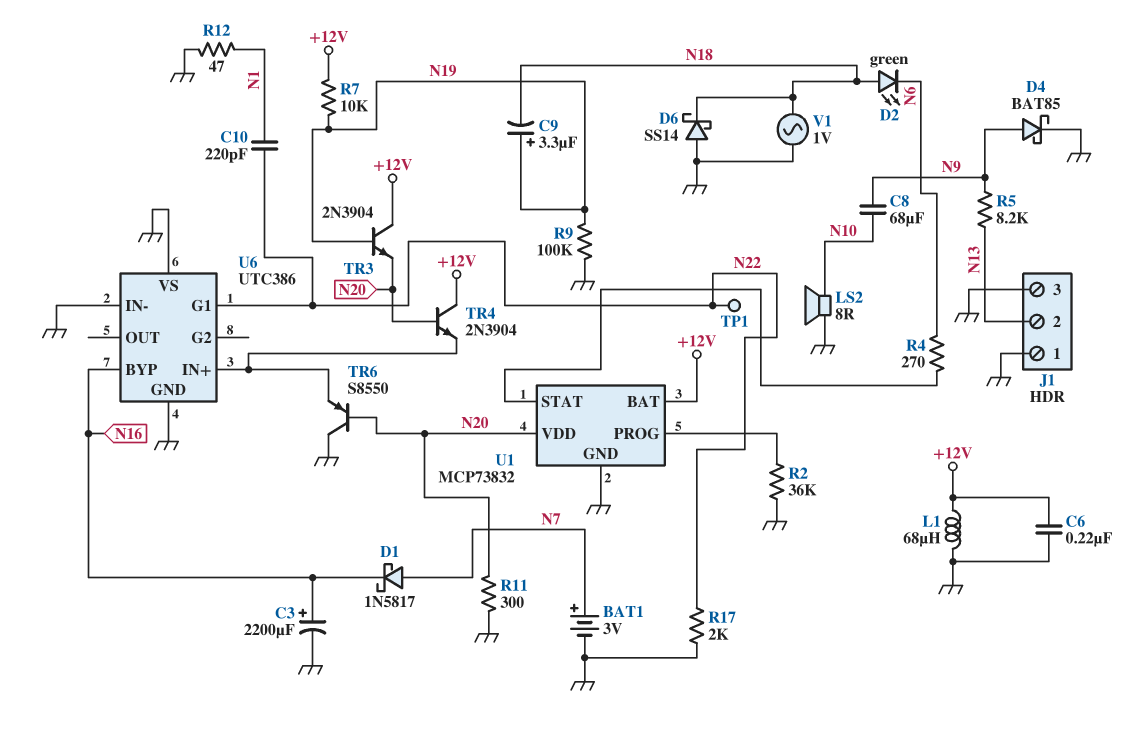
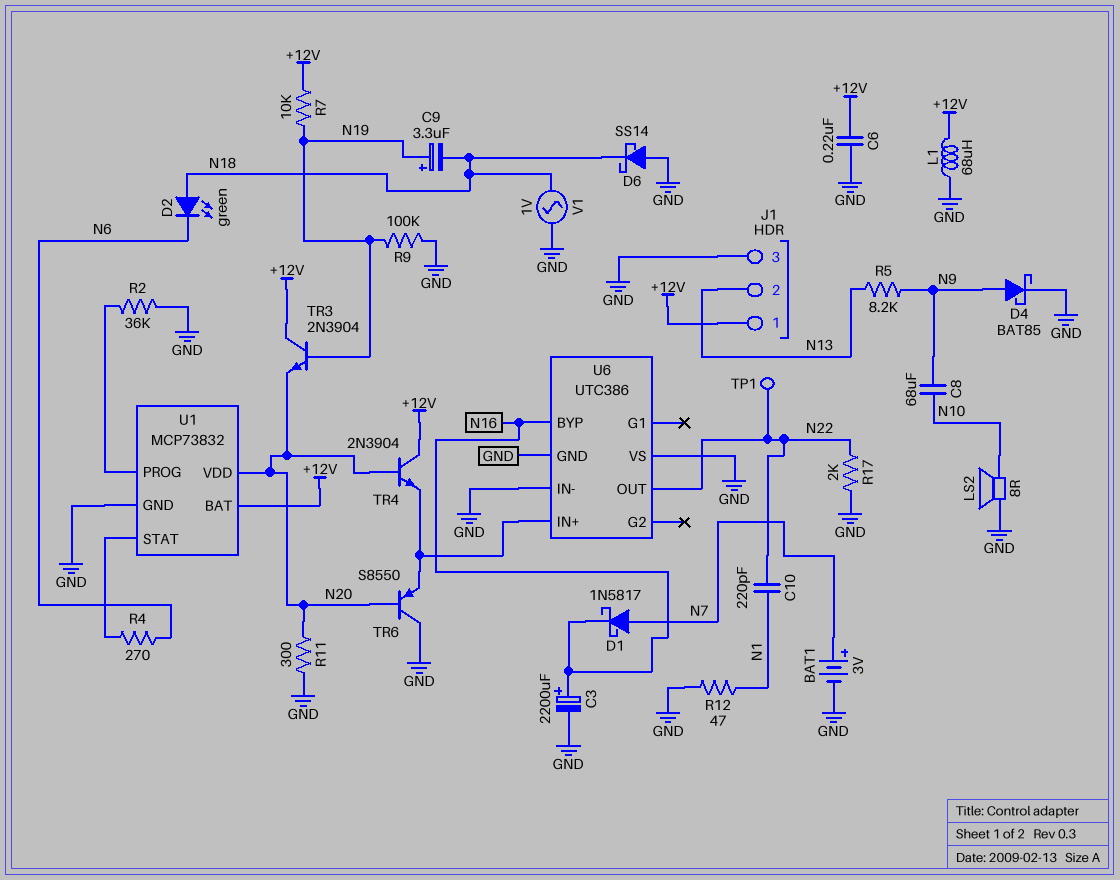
J1 pin 1: GND -> +12V
U6 pin G1: N22 -> none
U6 pin OUT: none -> N22

